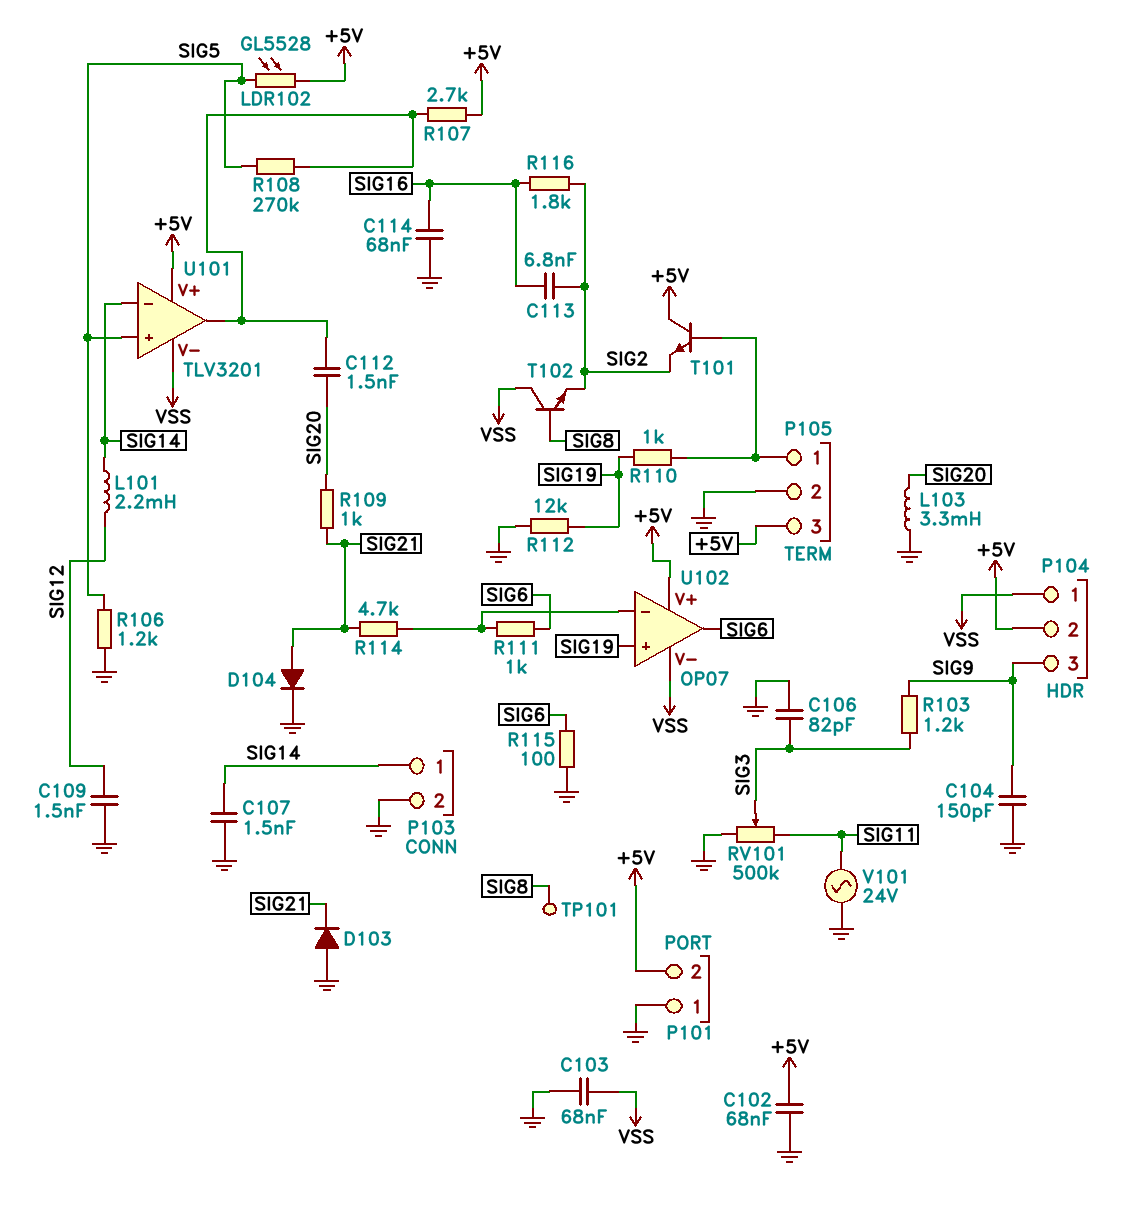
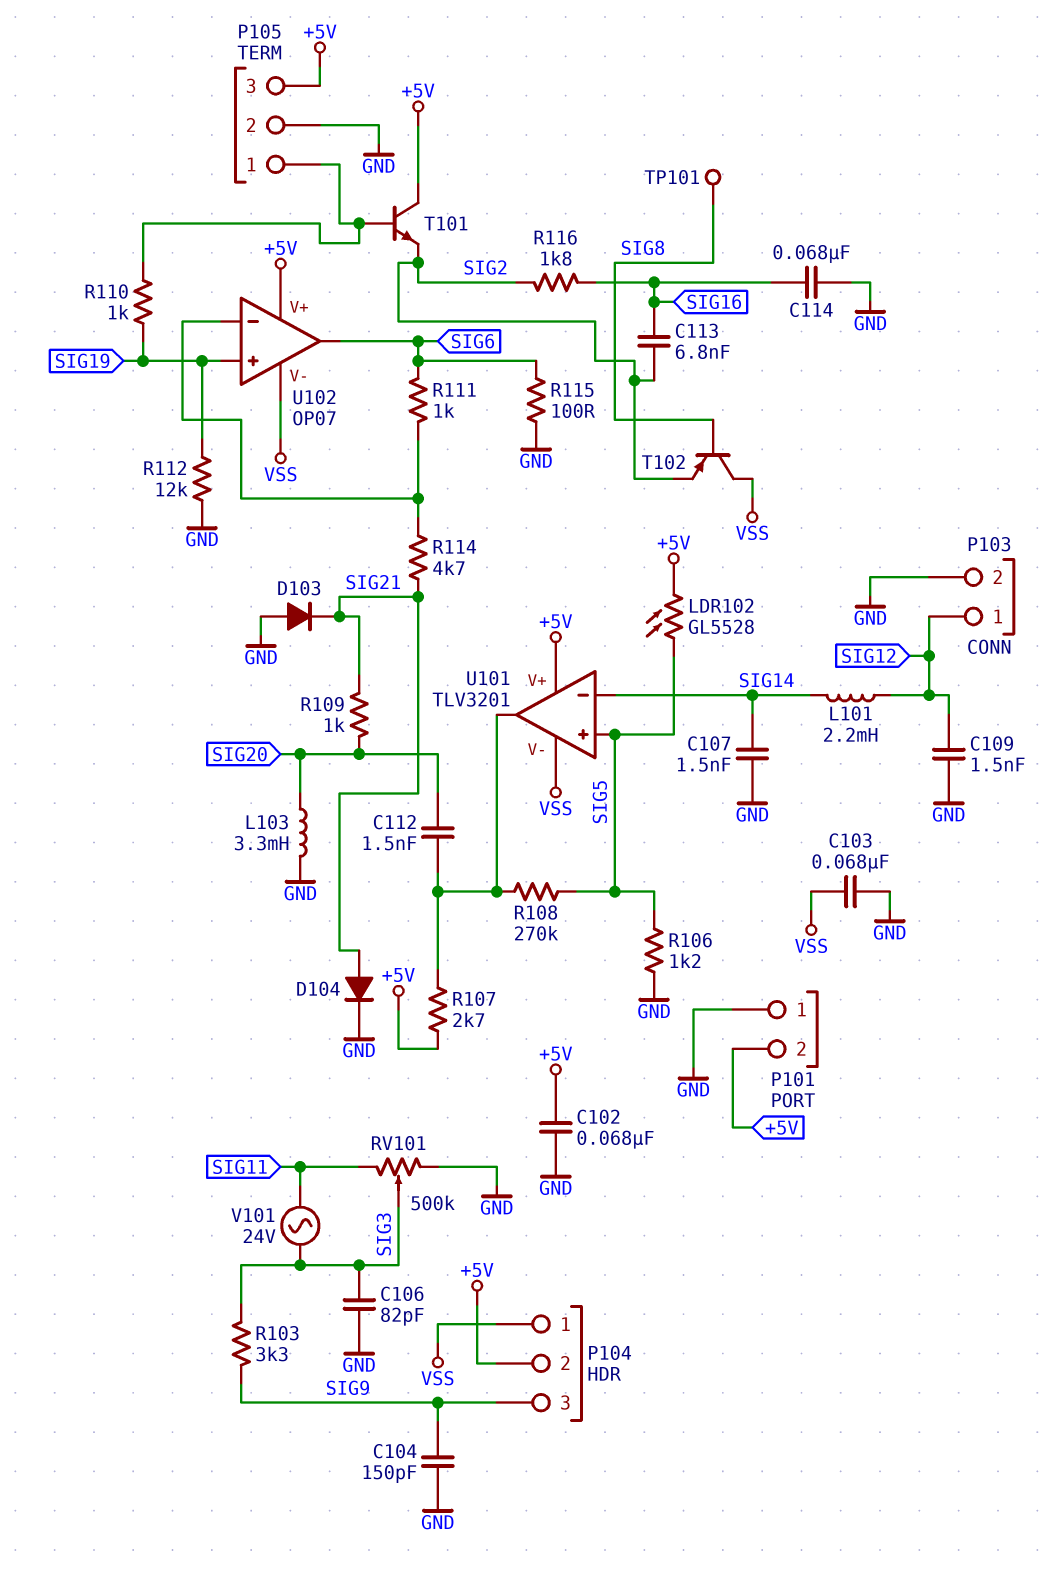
P103 pin 1: SIG14 -> SIG12
R103: 1.2k (SIG3, SIG9) -> 3.3k (SIG3, SIG9)
T102: NPN (B SIG8, C VSS, E SIG2) -> PNP (B SIG8, C VSS, E SIG2)
V101: AC 24V (GND, SIG11) -> AC 24V (SIG3, SIG11)

